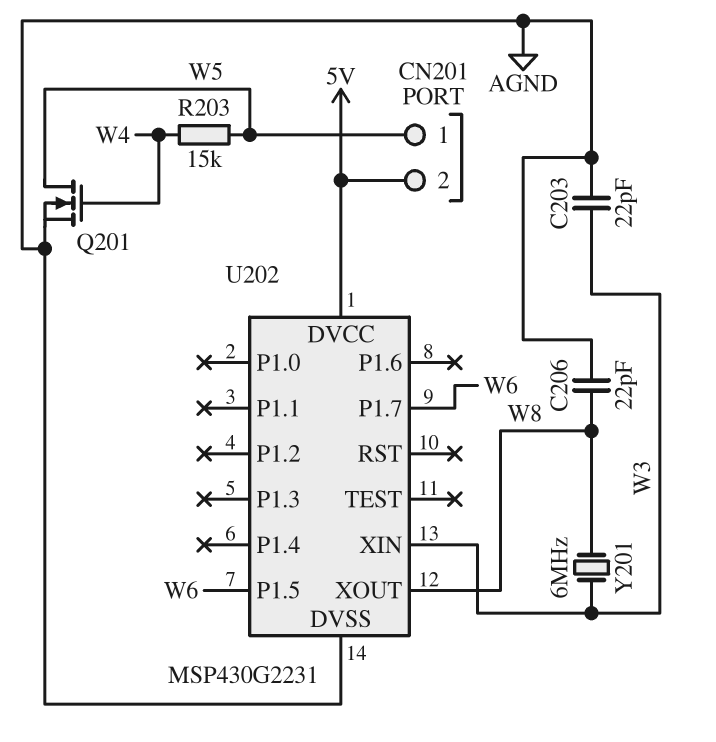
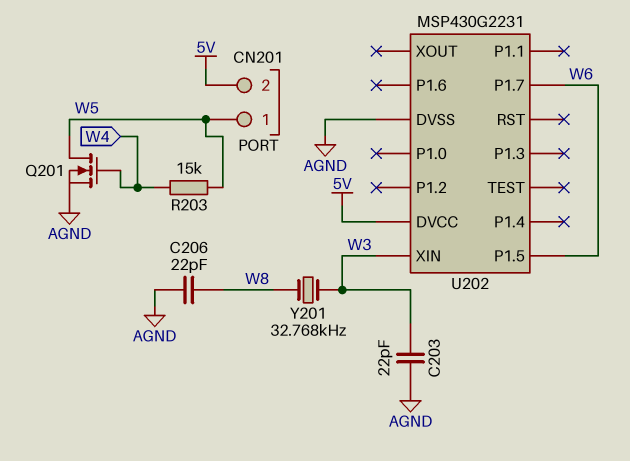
U202 pin XOUT: W8 -> none
Y201: 6MHz (W3, W8) -> 32.768kHz (W3, W8)

